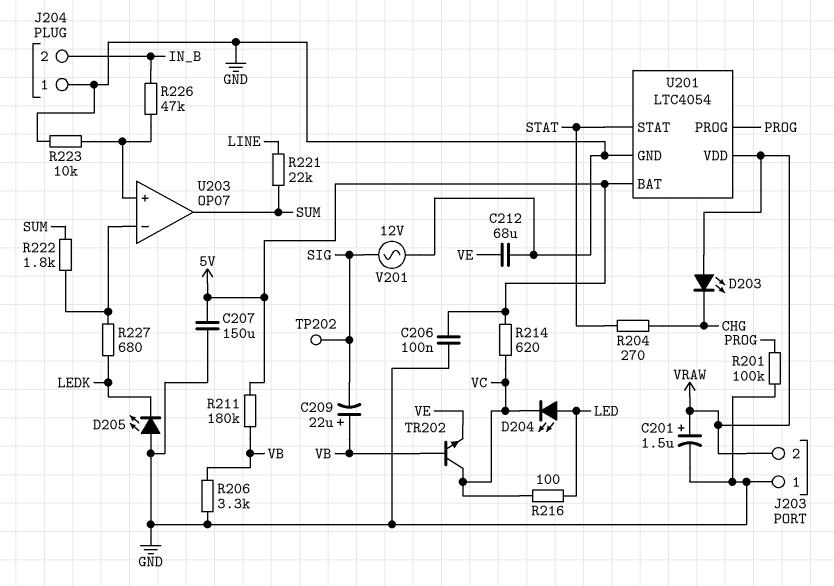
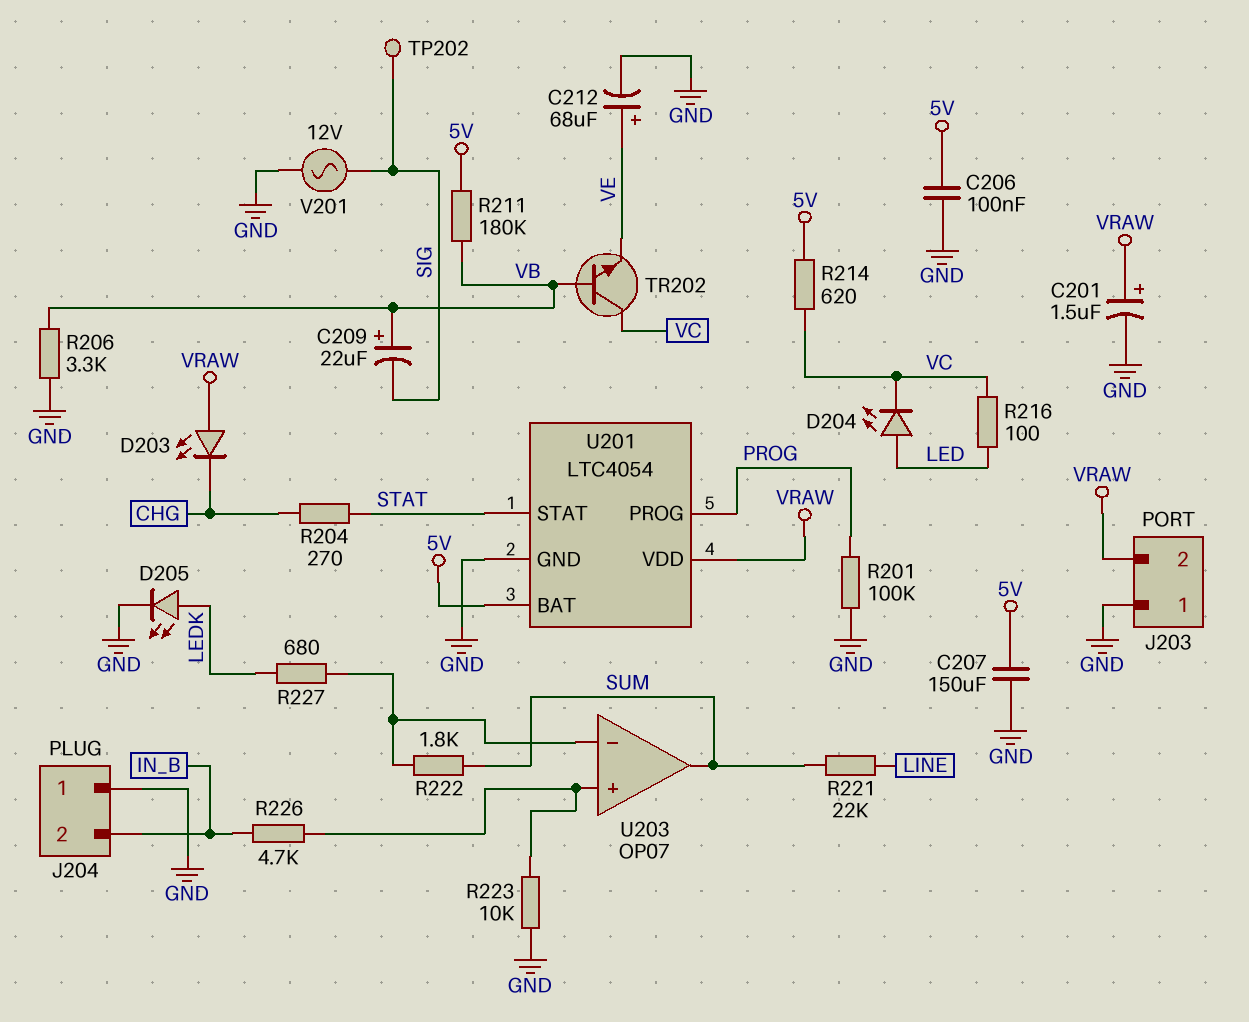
C212: 68uF (GND, VE) -> 68uF (plus VE, minus GND)
D205: LED (A GND, K LEDK) -> LED (A LEDK, K GND)
R226: 47k (IN_B, U203/in+) -> 4.7k (IN_B, U203/in+)

